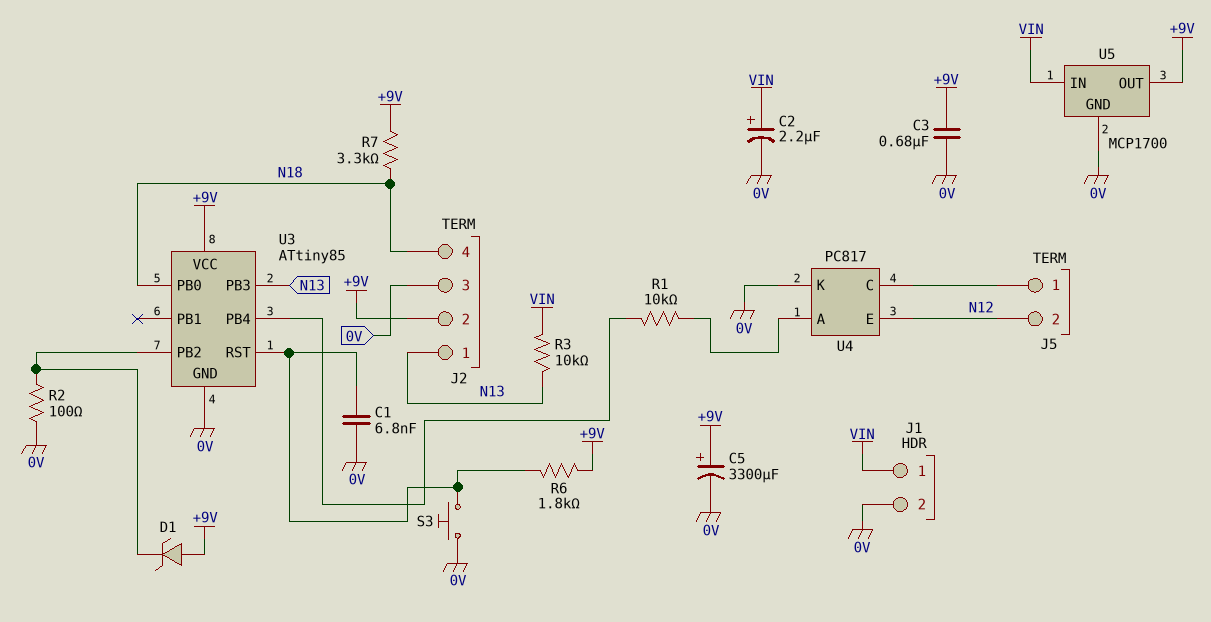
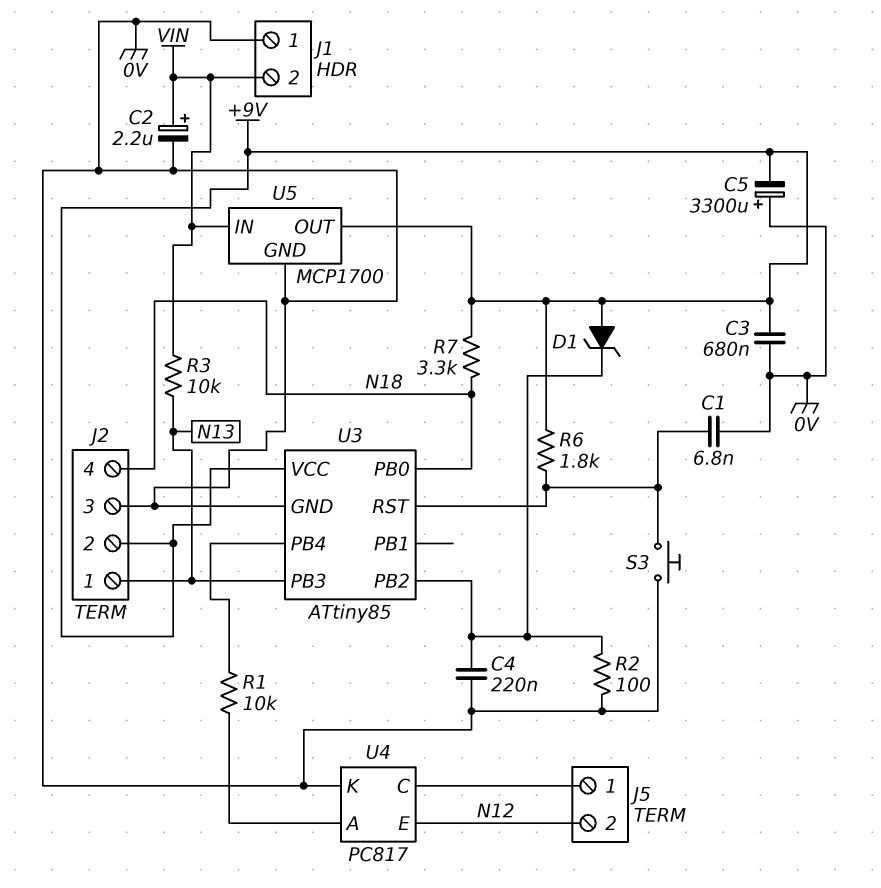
C4: none -> 220nF (0V, U3/PB2)
C5: 3300uF (plus +9V, minus 0V) -> 3300uF (plus 0V, minus +9V)
J1 pin 1: VIN -> 0V
J1 pin 2: 0V -> VIN

